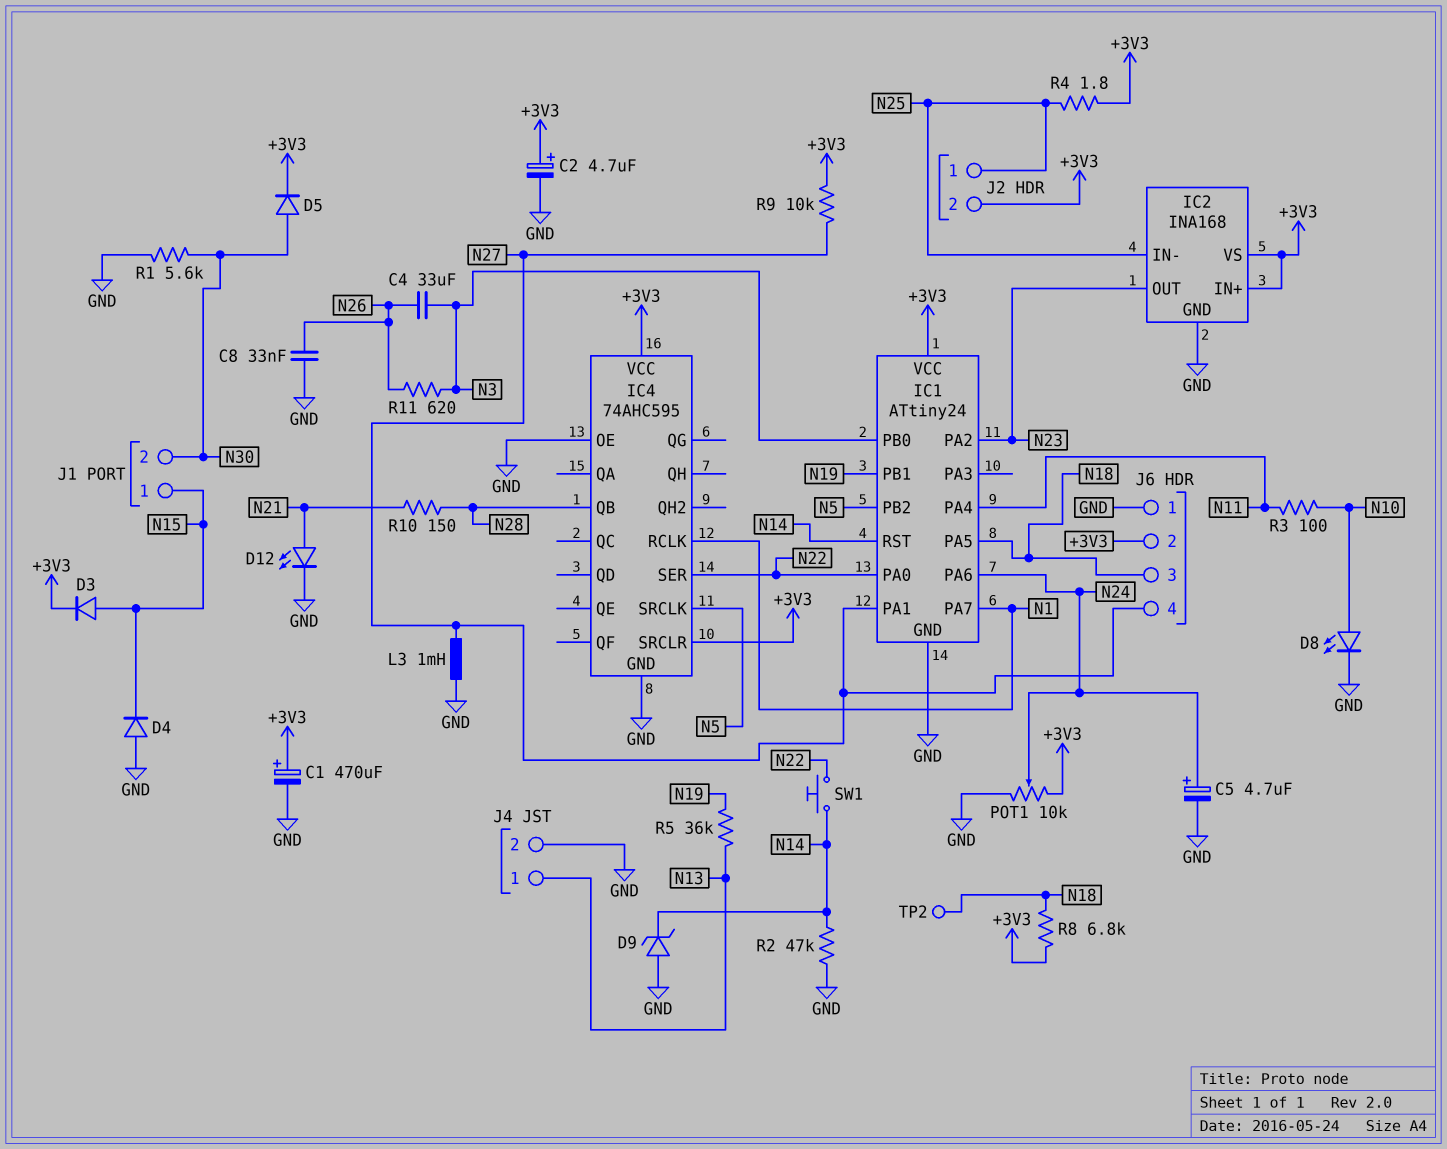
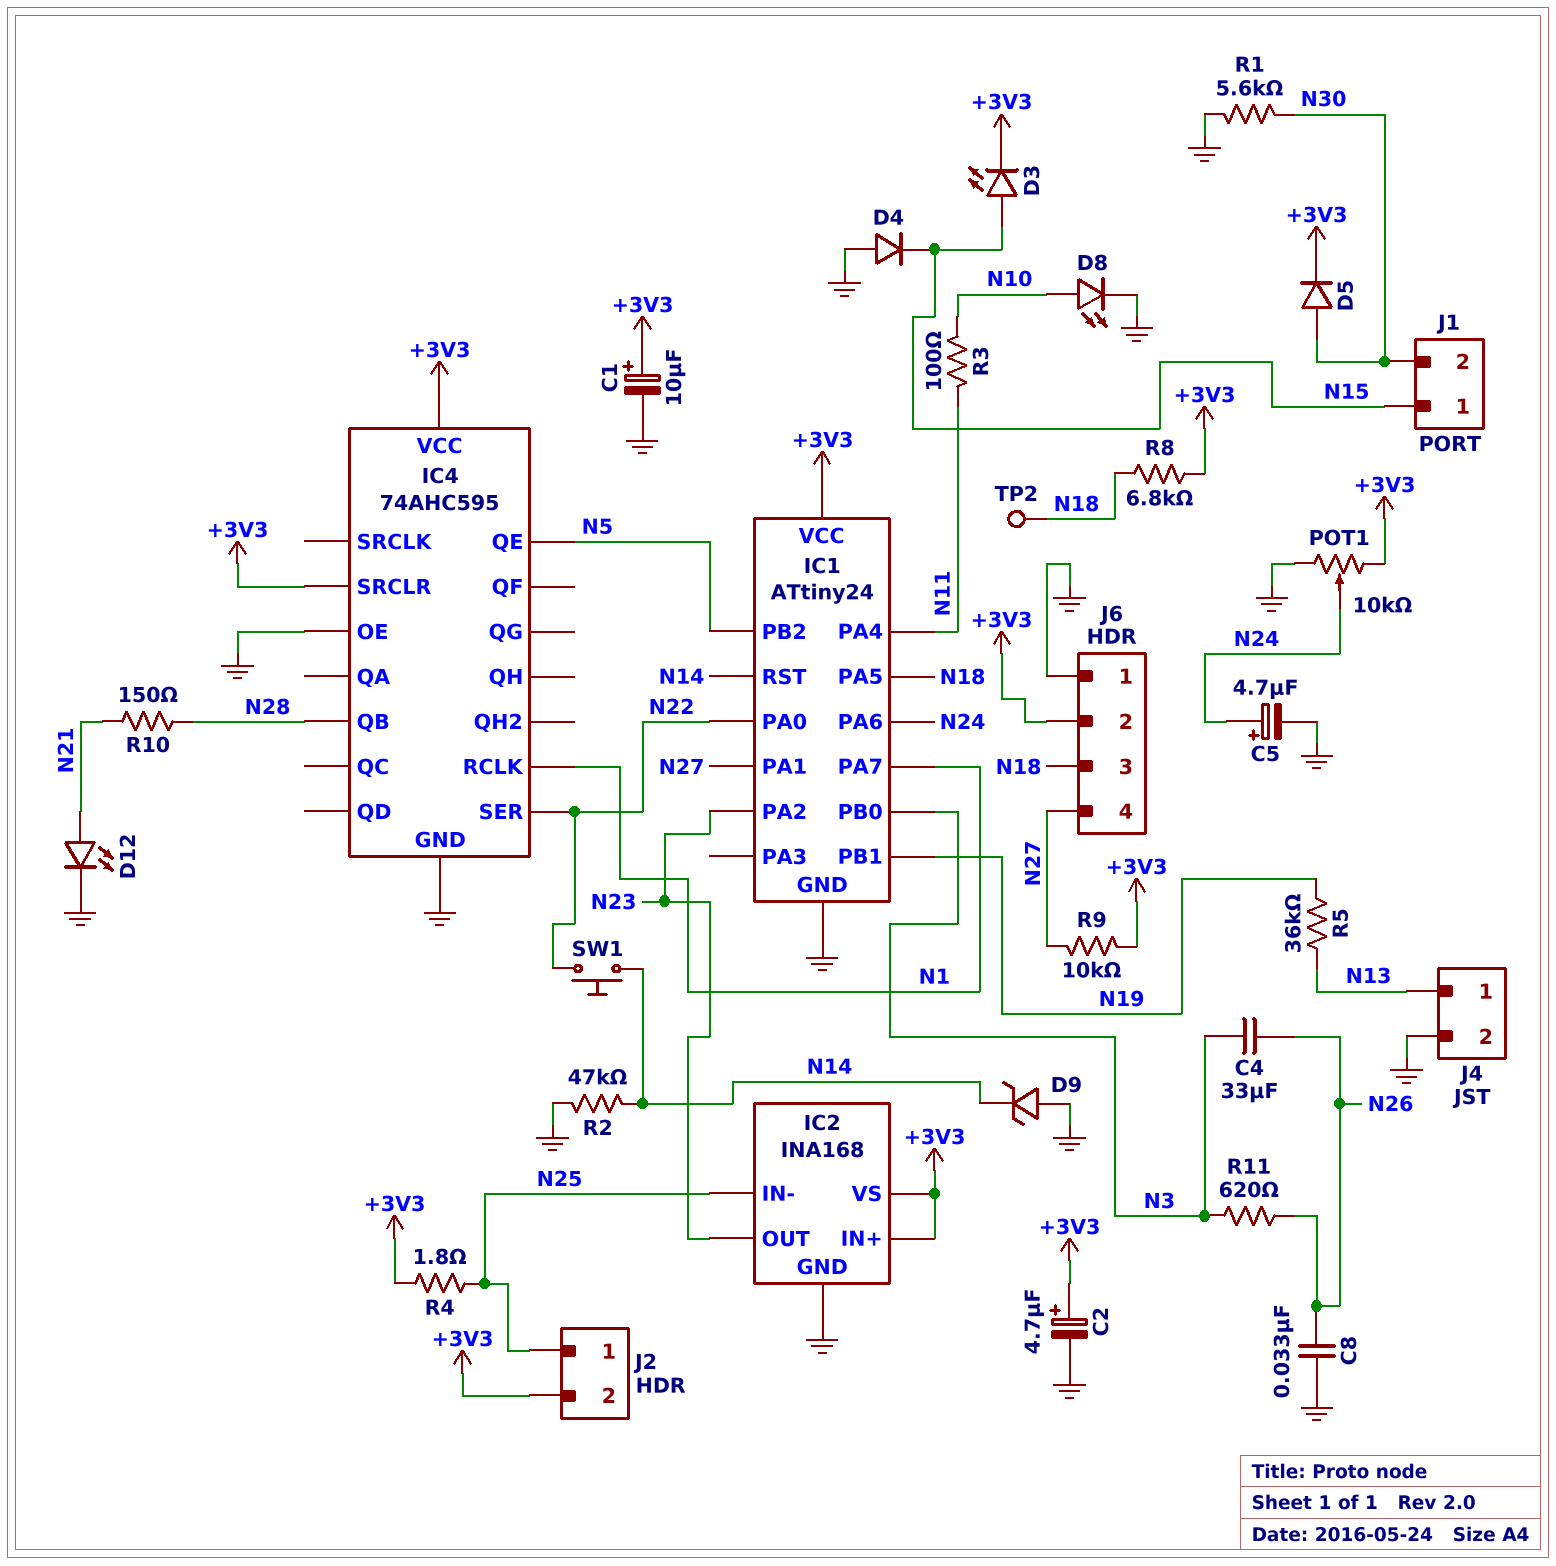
C1: 470uF (plus +3V3, minus GND) -> 10uF (plus +3V3, minus GND)
D3: diode (A N15, K +3V3) -> LED (A N15, K +3V3)
IC4 pin QE: none -> N5
IC4 pin SRCLK: N5 -> none
L3: 1mH (GND, N27) -> none

